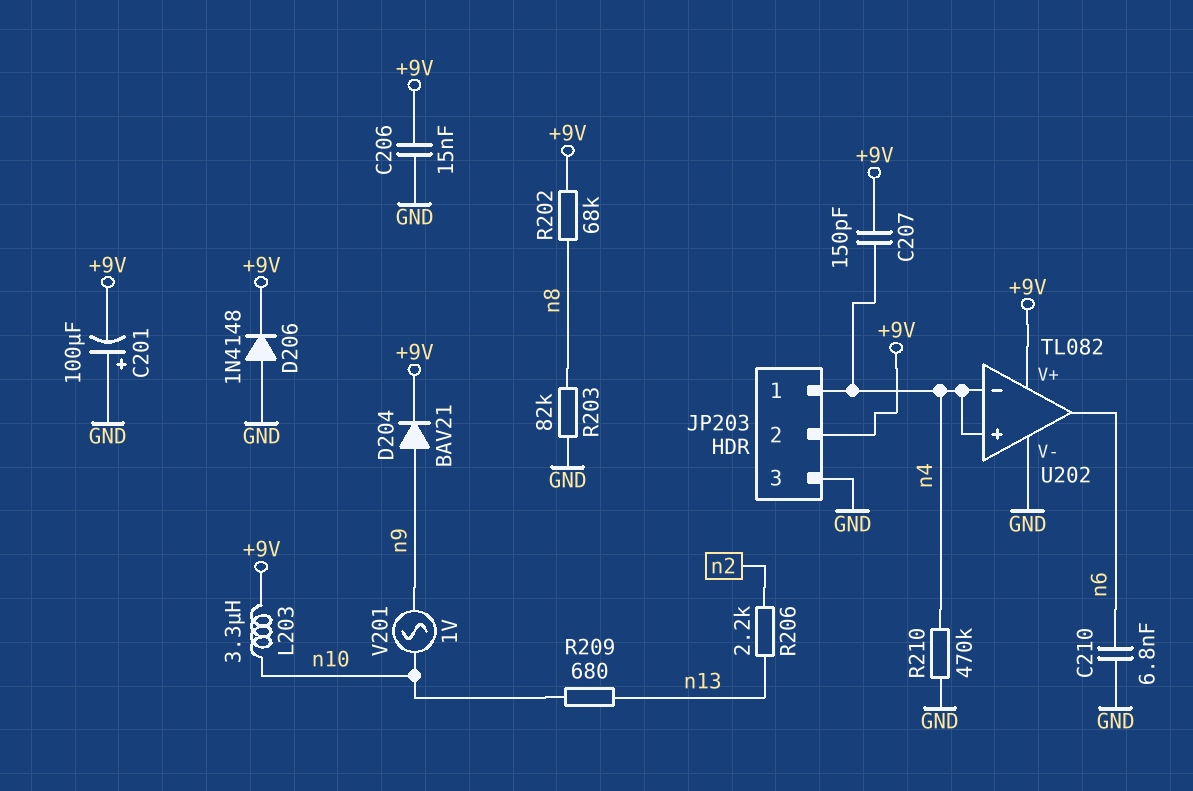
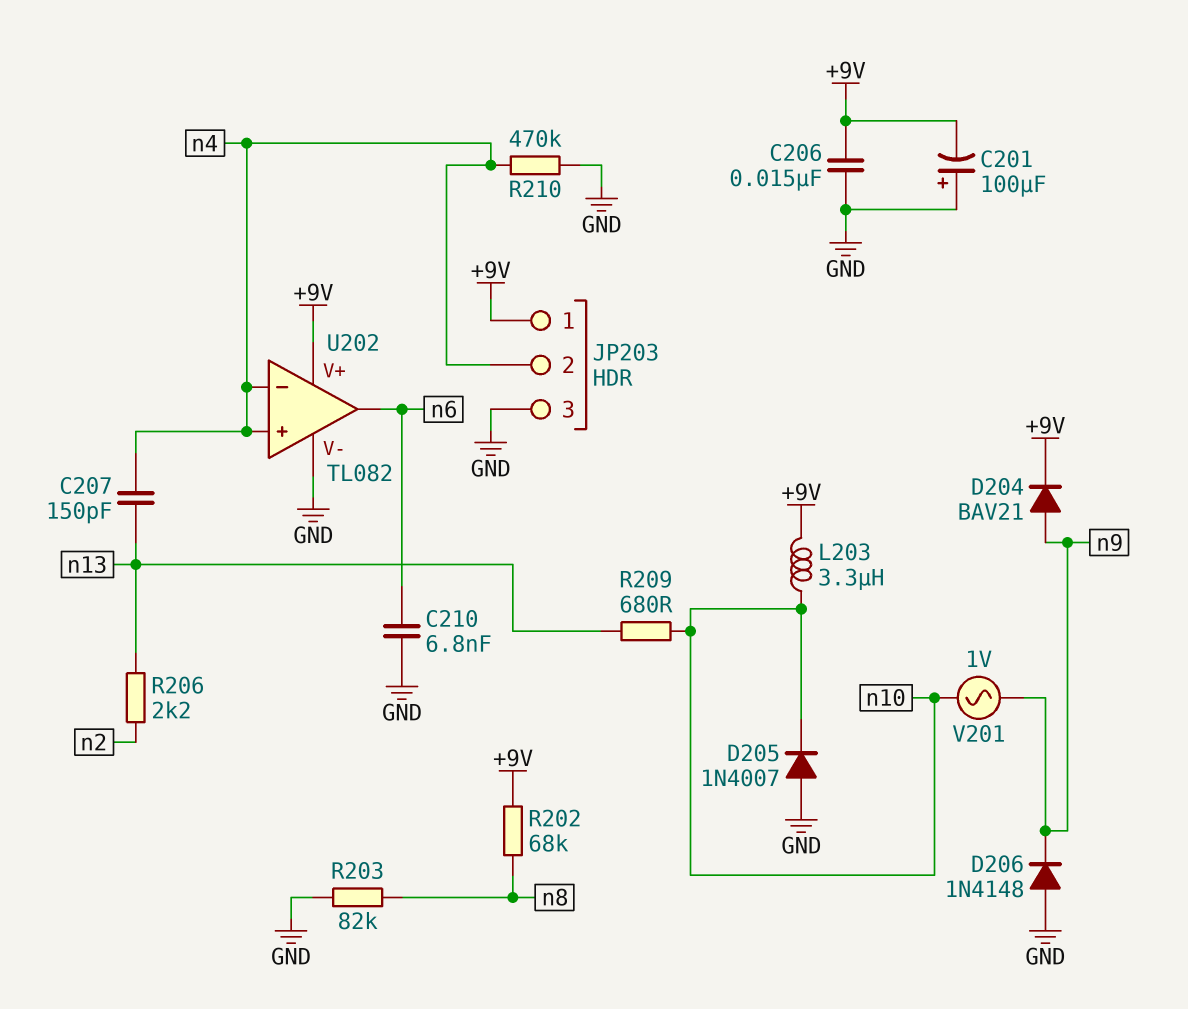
C207: 150pF (+9V, n4) -> 150pF (n4, n13)
D205: none -> diode 1N4007 (A GND, K n10)
D206: diode 1N4148 (A GND, K +9V) -> diode 1N4148 (A GND, K n9)
JP203 pin 1: n4 -> +9V
JP203 pin 2: +9V -> n4

